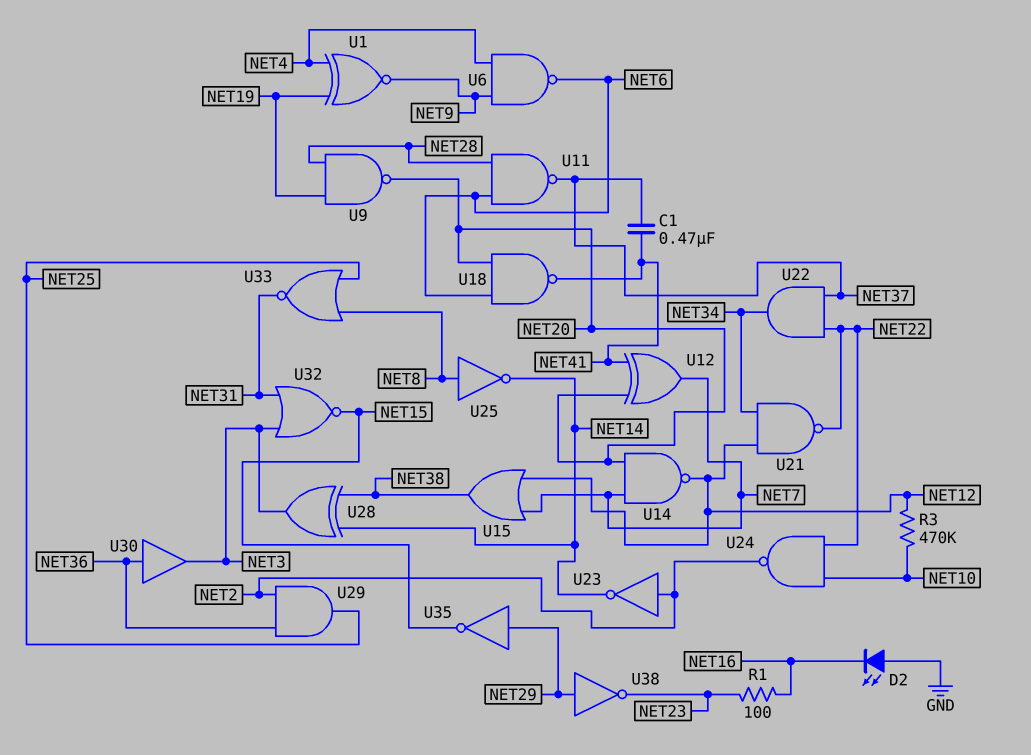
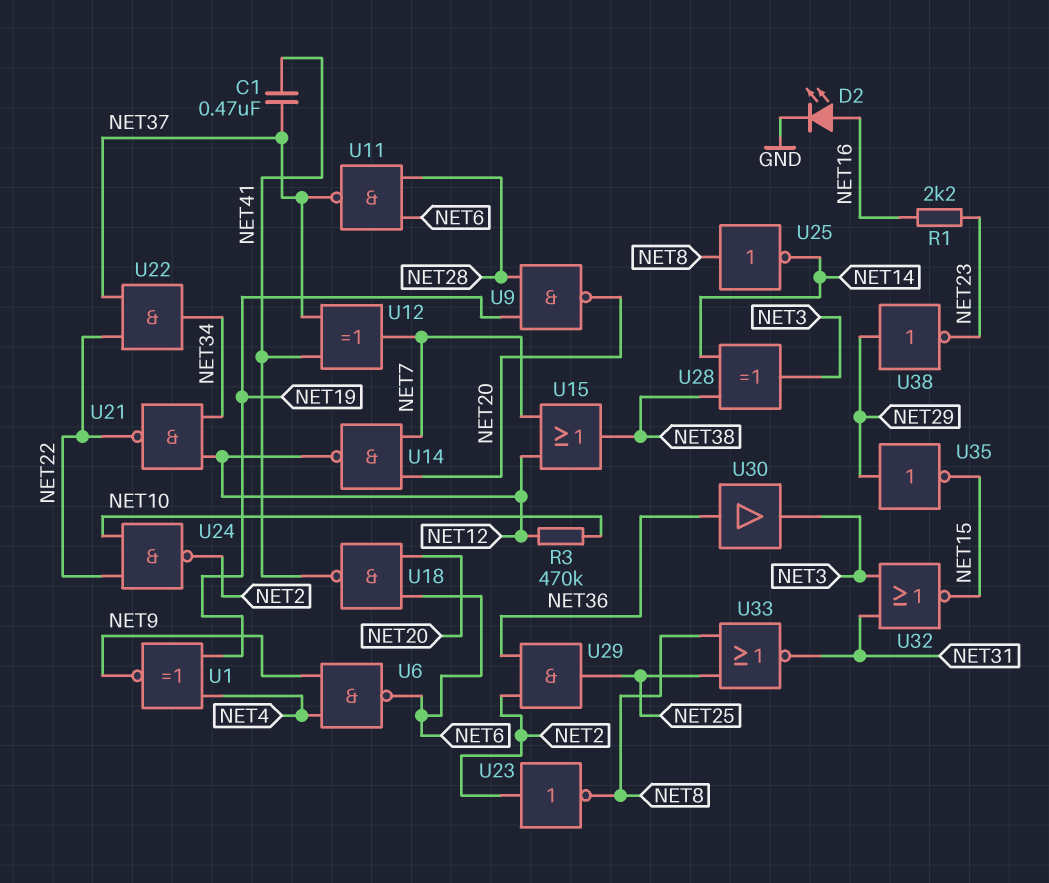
D2: LED (A GND, K NET16) -> LED (A NET16, K GND)
R1: 100 (NET16, NET23) -> 2.2k (NET16, NET23)
U12: XOR (in NET20, in NET41, out NET7) -> XOR (in NET37, in NET41, out NET7)
U23: NOT (in NET2, out NET14) -> NOT (in NET2, out NET8)

